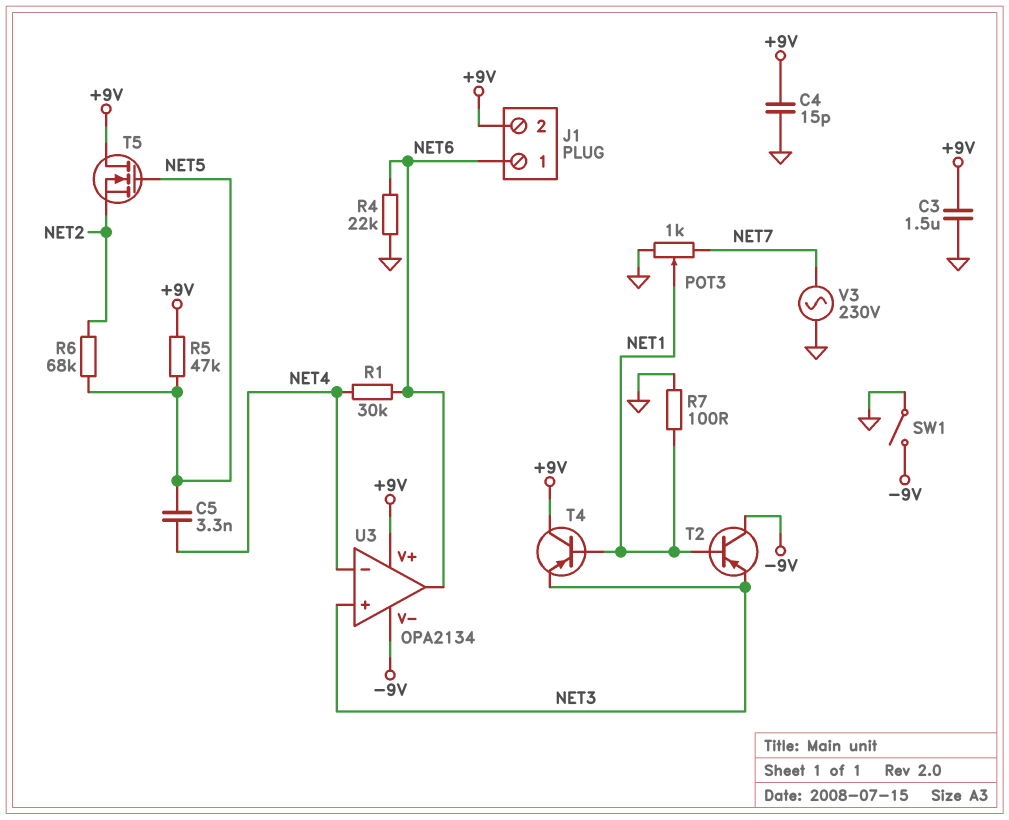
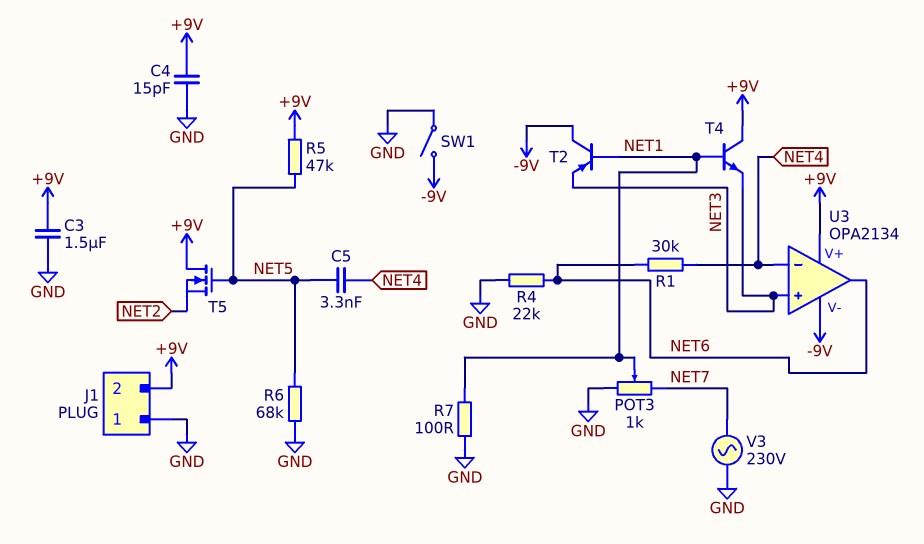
J1 pin 1: NET6 -> GND
R6: 68k (NET2, NET5) -> 68k (GND, NET5)
T4: PNP (B NET1, C +9V, E NET3) -> NPN (B NET1, C +9V, E NET3)

